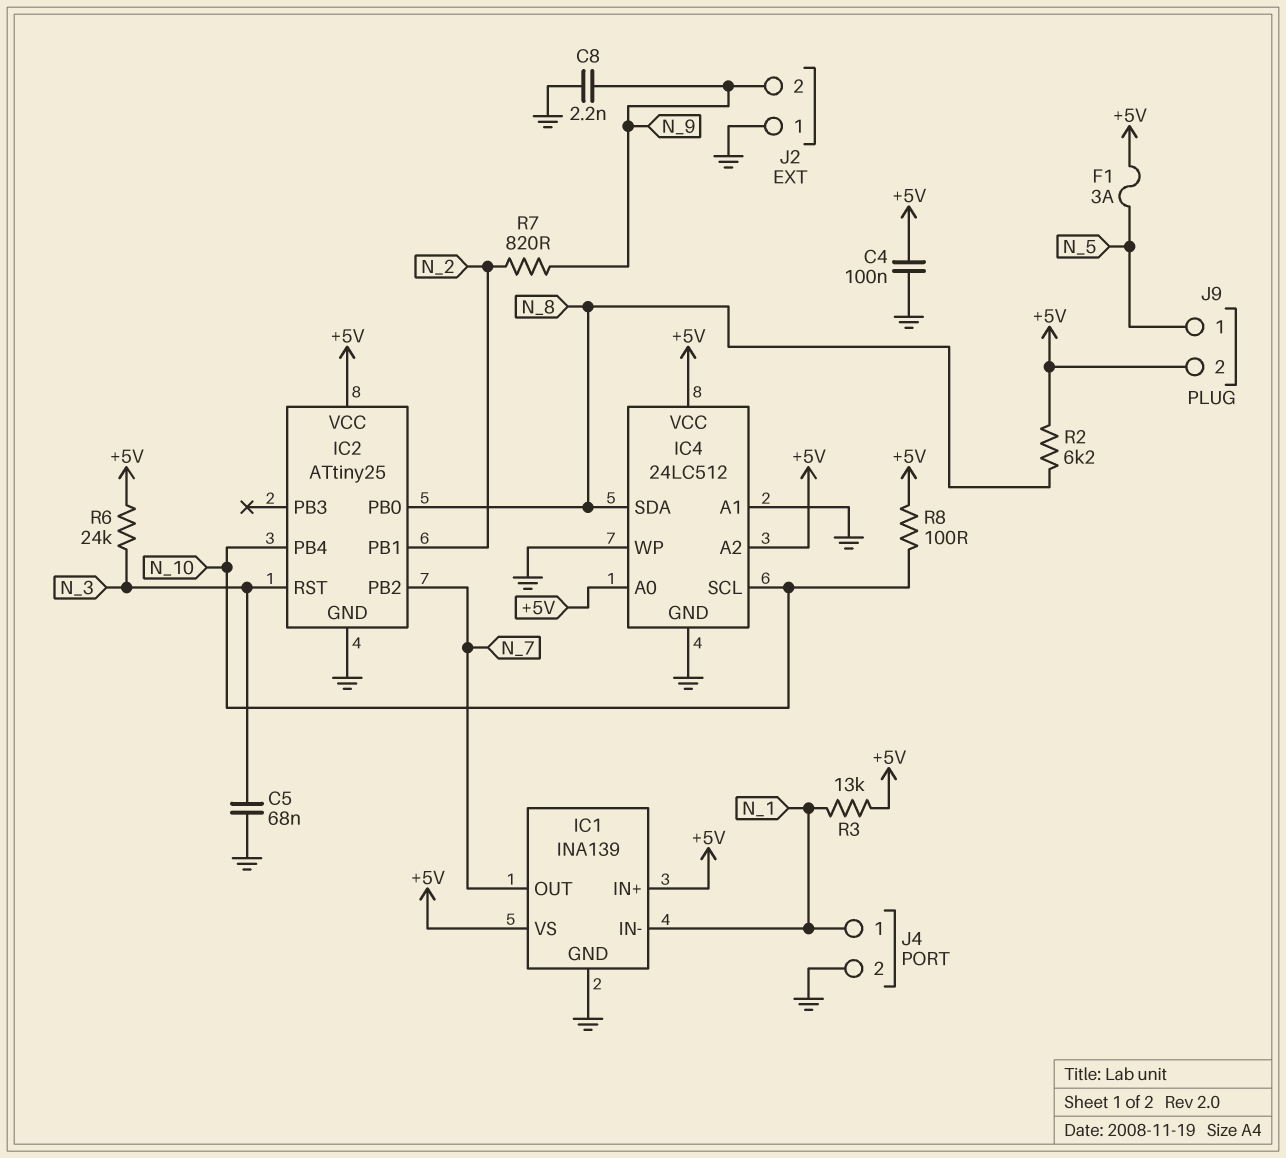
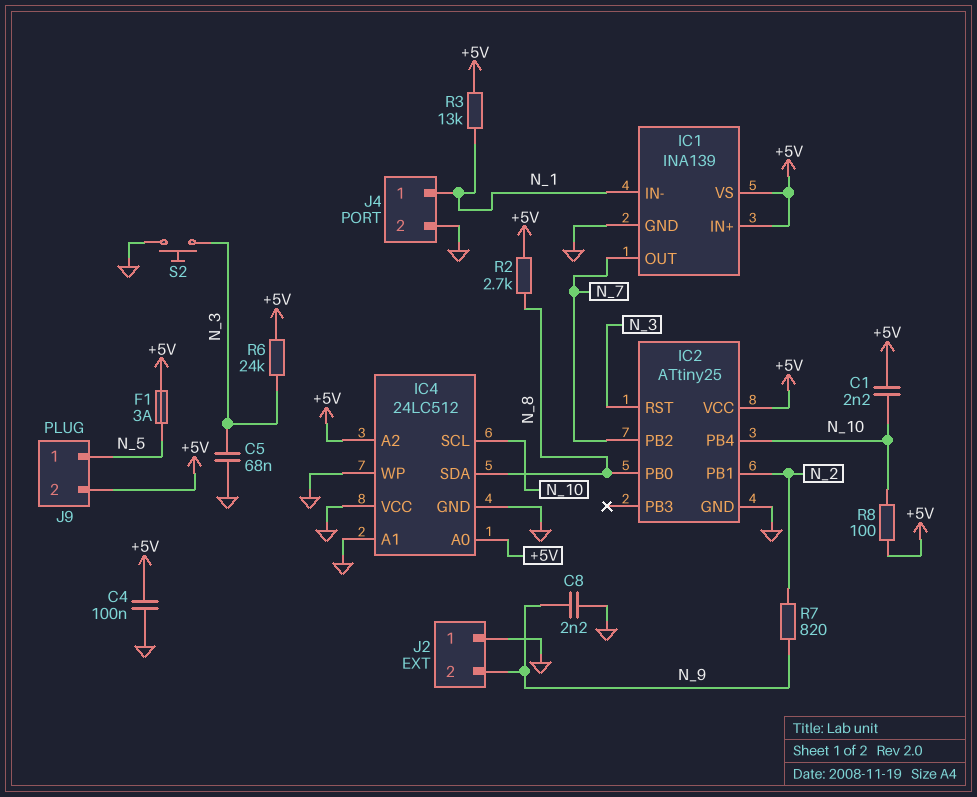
C1: none -> 2.2nF (+5V, N_10)
IC4 pin VCC: +5V -> GND
R2: 6.2k (+5V, N_8) -> 2.7k (+5V, N_8)
S2: none -> button (GND, N_3)

